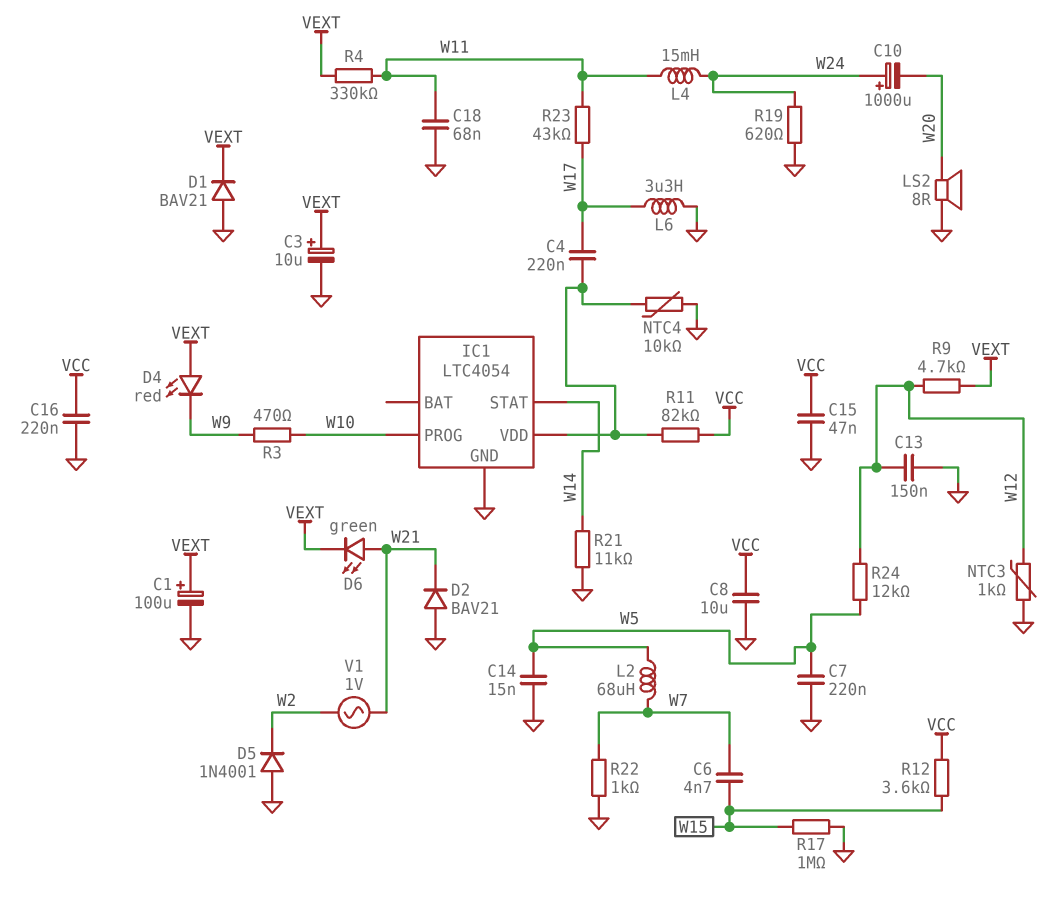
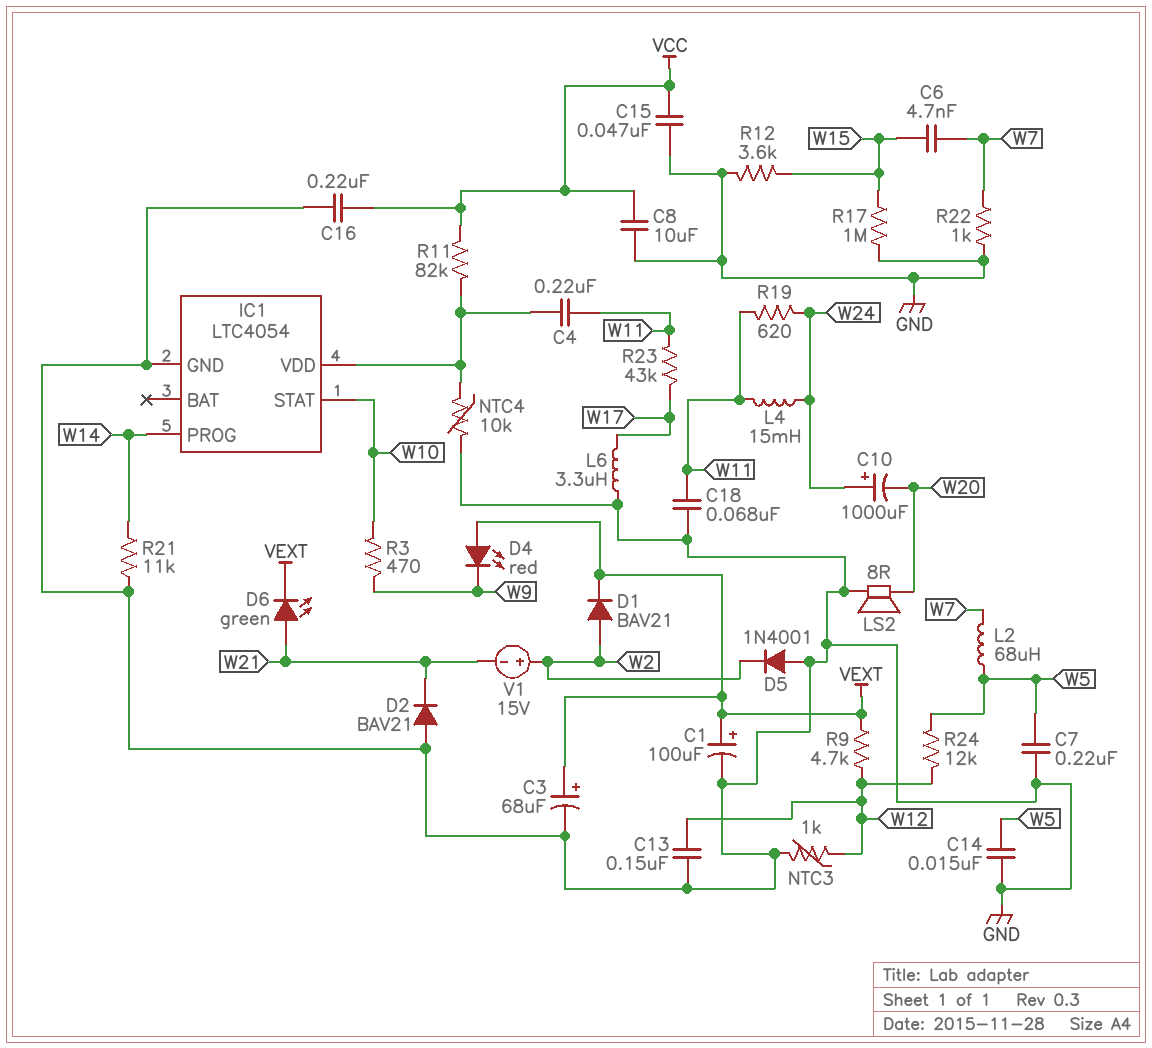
C3: 10uF (plus VEXT, minus GND) -> 68uF (plus VEXT, minus GND)
C4: 220nF (IC1/VDD, W17) -> 220nF (IC1/VDD, W11)
D1: diode BAV21 (A GND, K VEXT) -> diode BAV21 (A W2, K VEXT)
IC1 pin PROG: W10 -> W14
IC1 pin STAT: W14 -> W10
R4: 330k (VEXT, W11) -> none
R12: 3.6k (VCC, W15) -> 3.6k (GND, W15)
R19: 620 (GND, W24) -> 620 (W11, W24)
V1: AC 1V (W2, W21) -> 15V (plus W2, minus W21)

